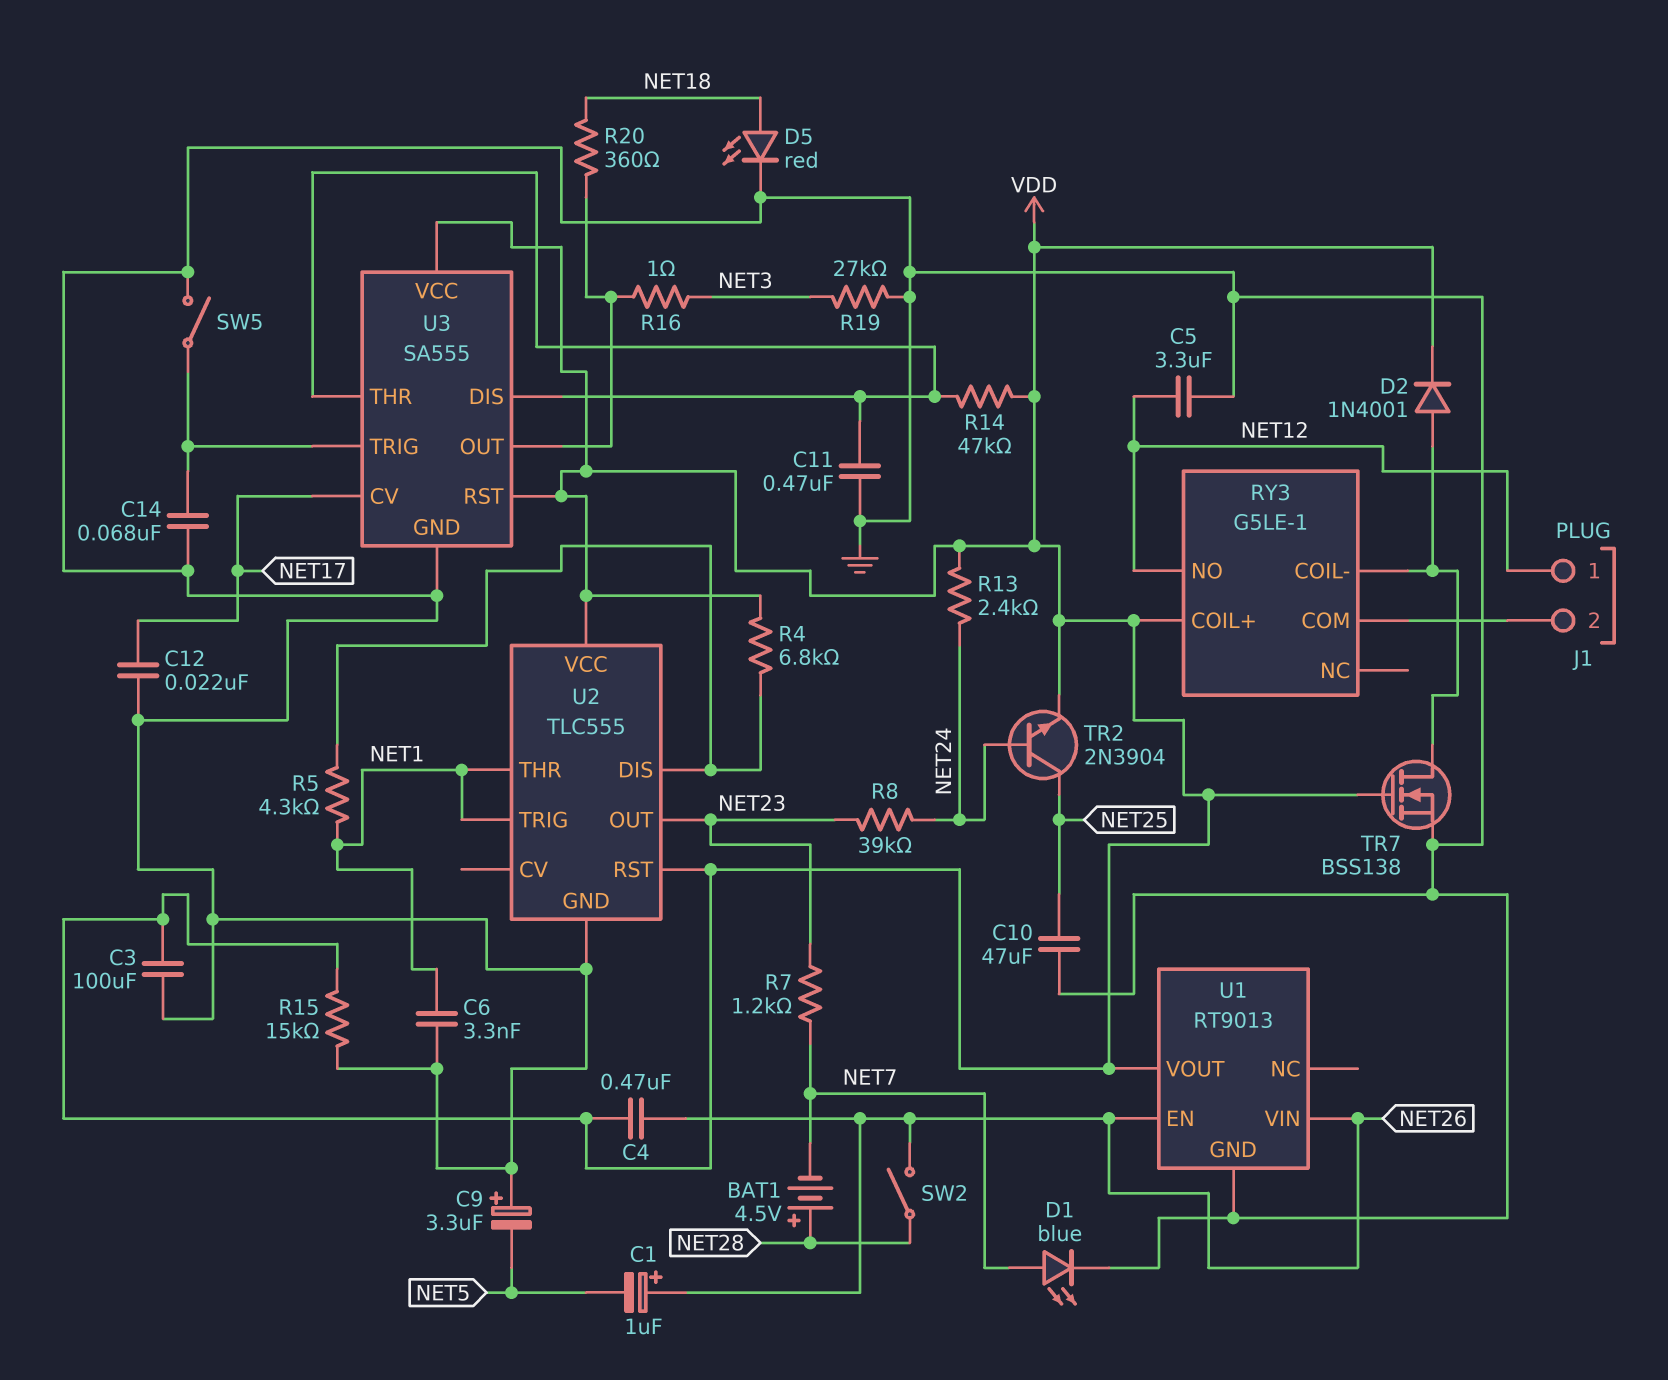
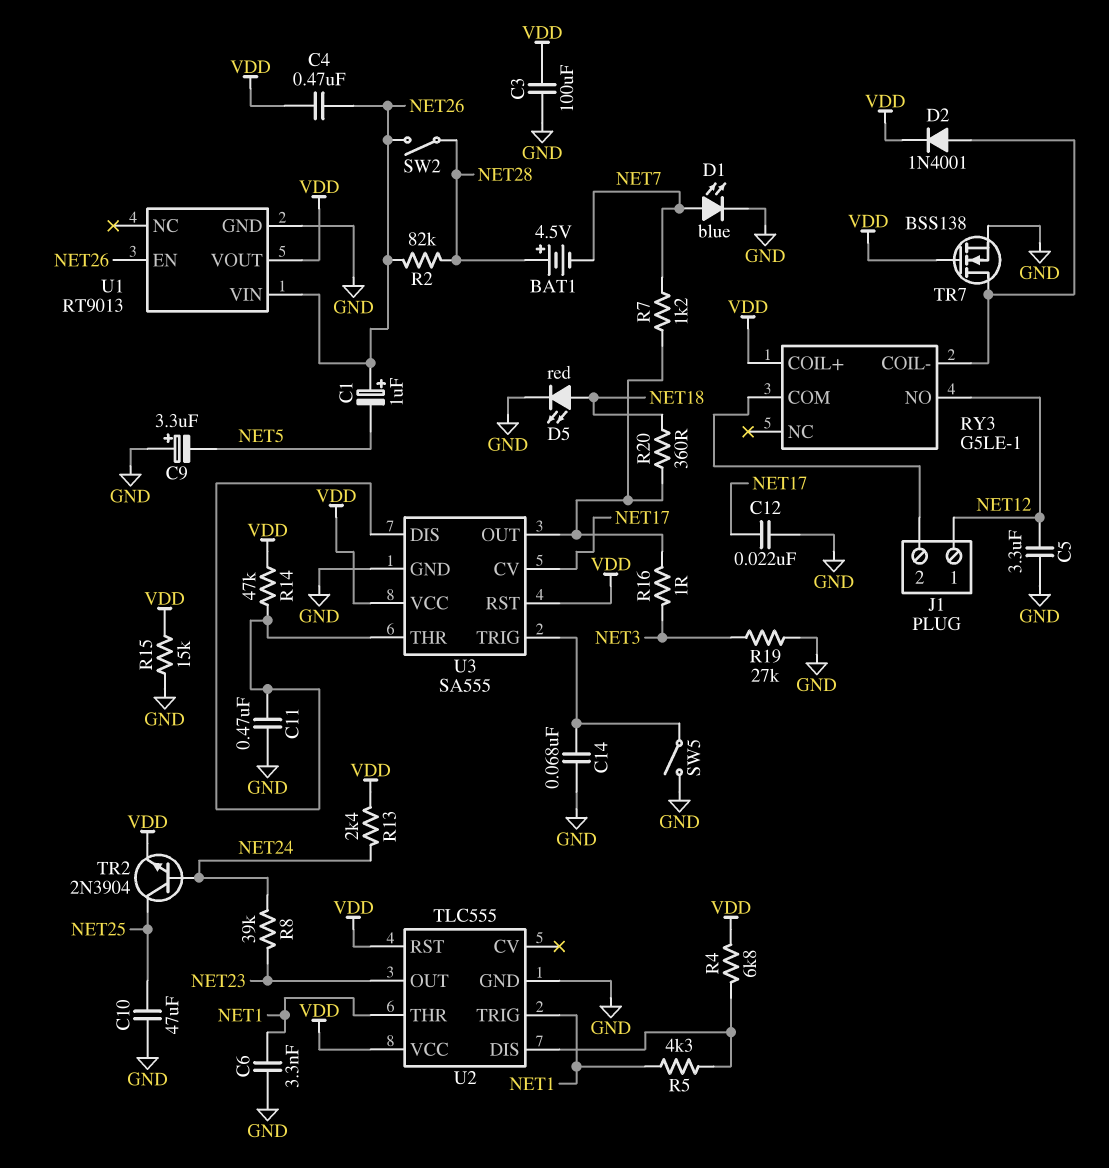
R2: none -> 82k (NET26, NET28)
R7: 1.2k (NET7, NET23) -> 1.2k (NET7, U3/OUT)

